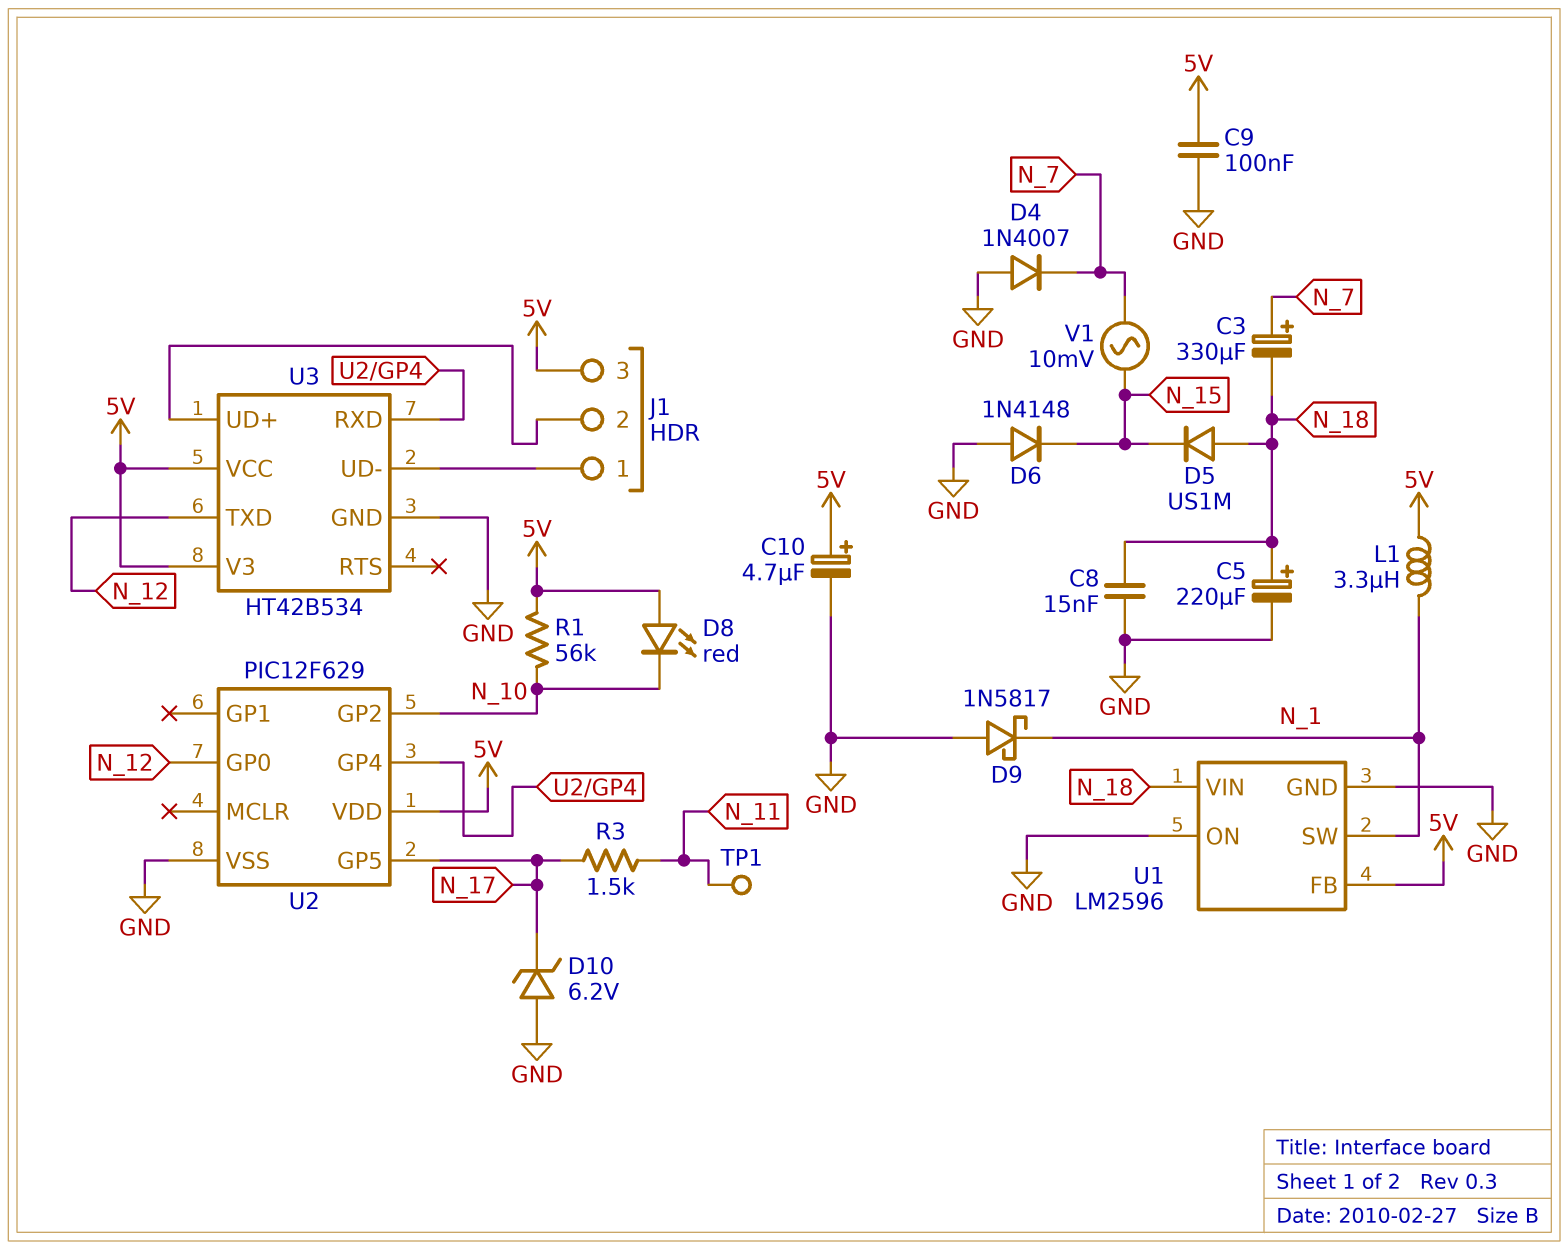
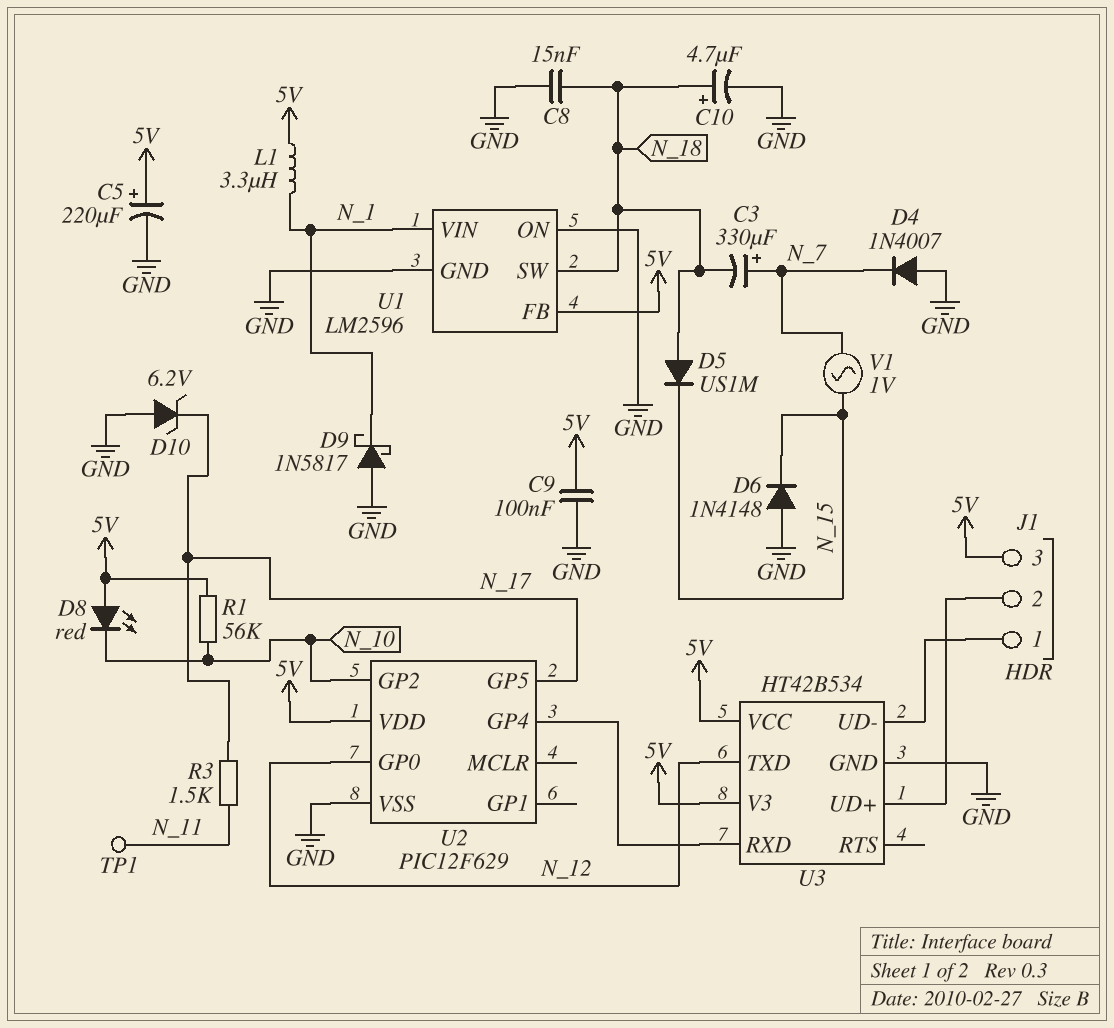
C5: 220uF (plus N_18, minus GND) -> 220uF (plus 5V, minus GND)
C10: 4.7uF (plus 5V, minus GND) -> 4.7uF (plus N_18, minus GND)
U1 pin SW: N_1 -> N_18
U1 pin VIN: N_18 -> N_1
V1: AC 10mV (N_7, N_15) -> AC 1V (N_7, N_15)

